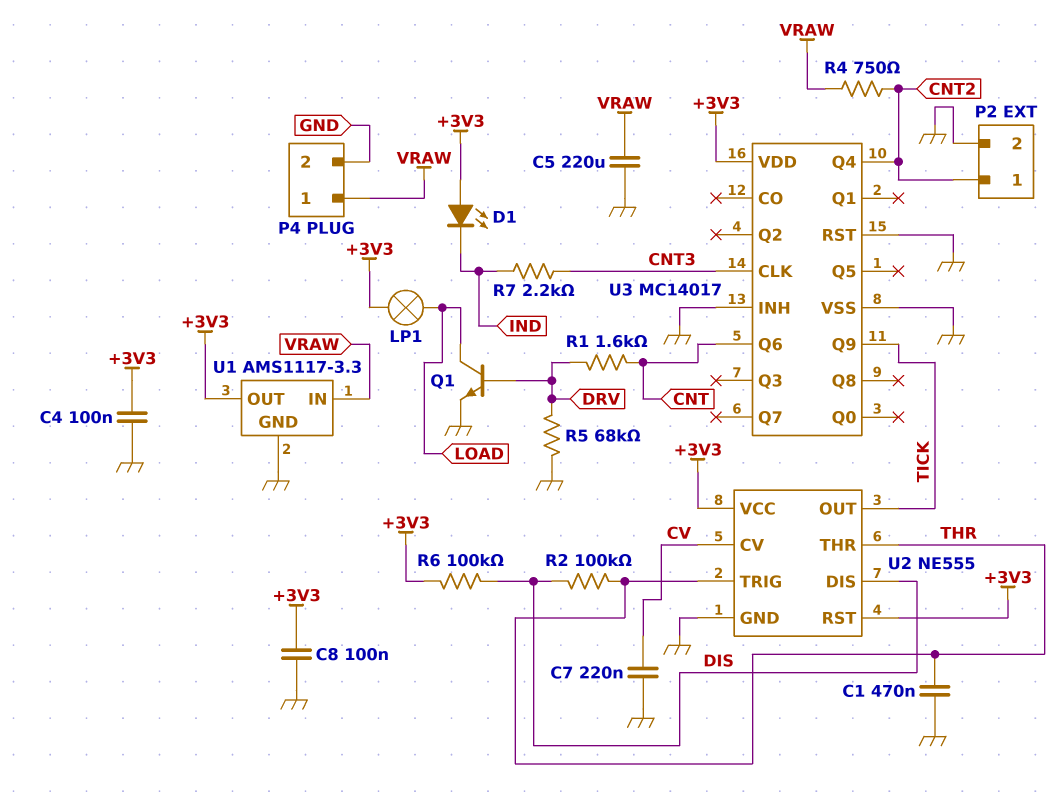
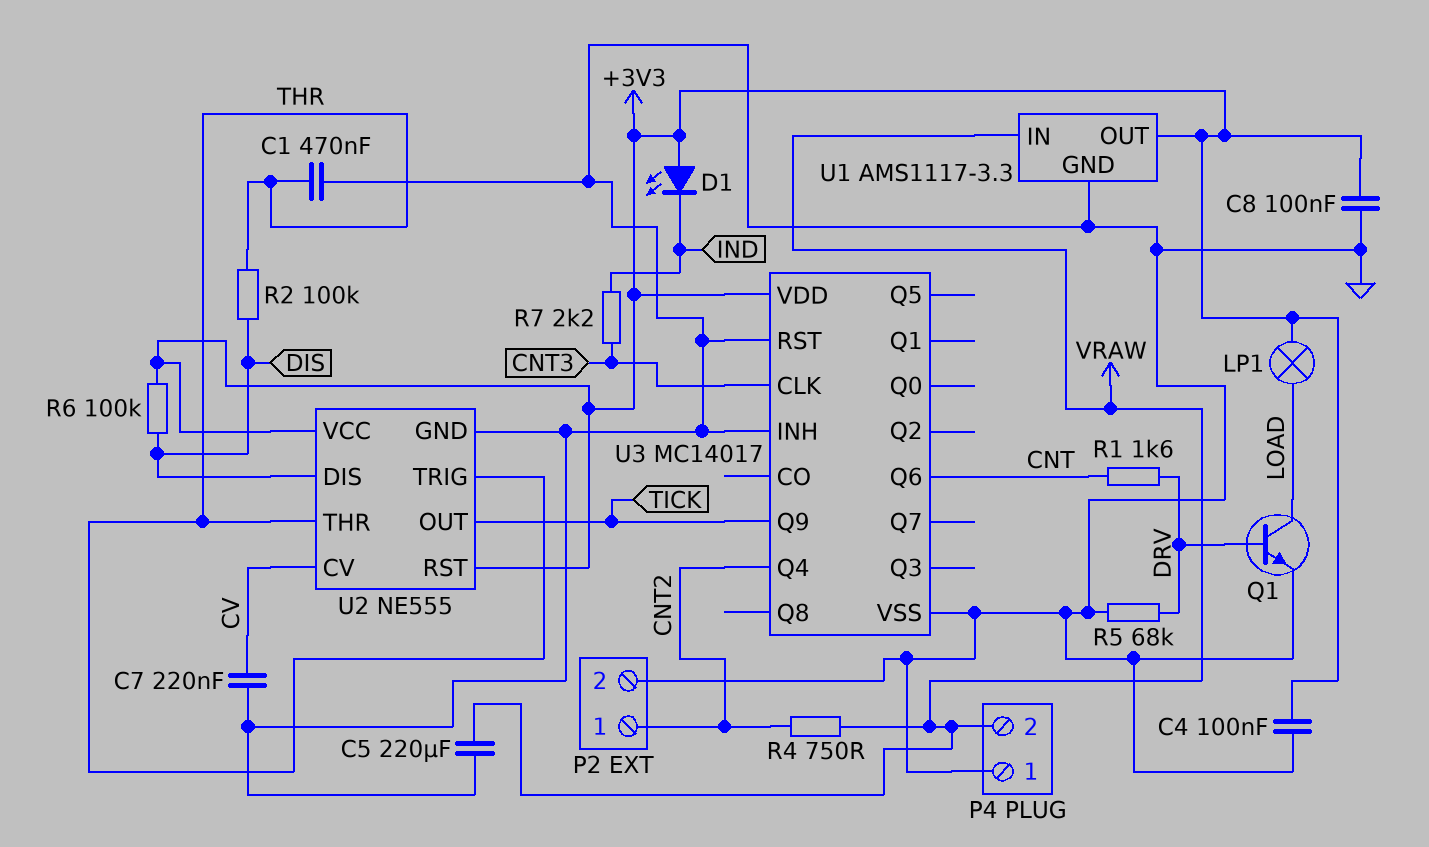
P4 pin 1: VRAW -> GND
P4 pin 2: GND -> VRAW

